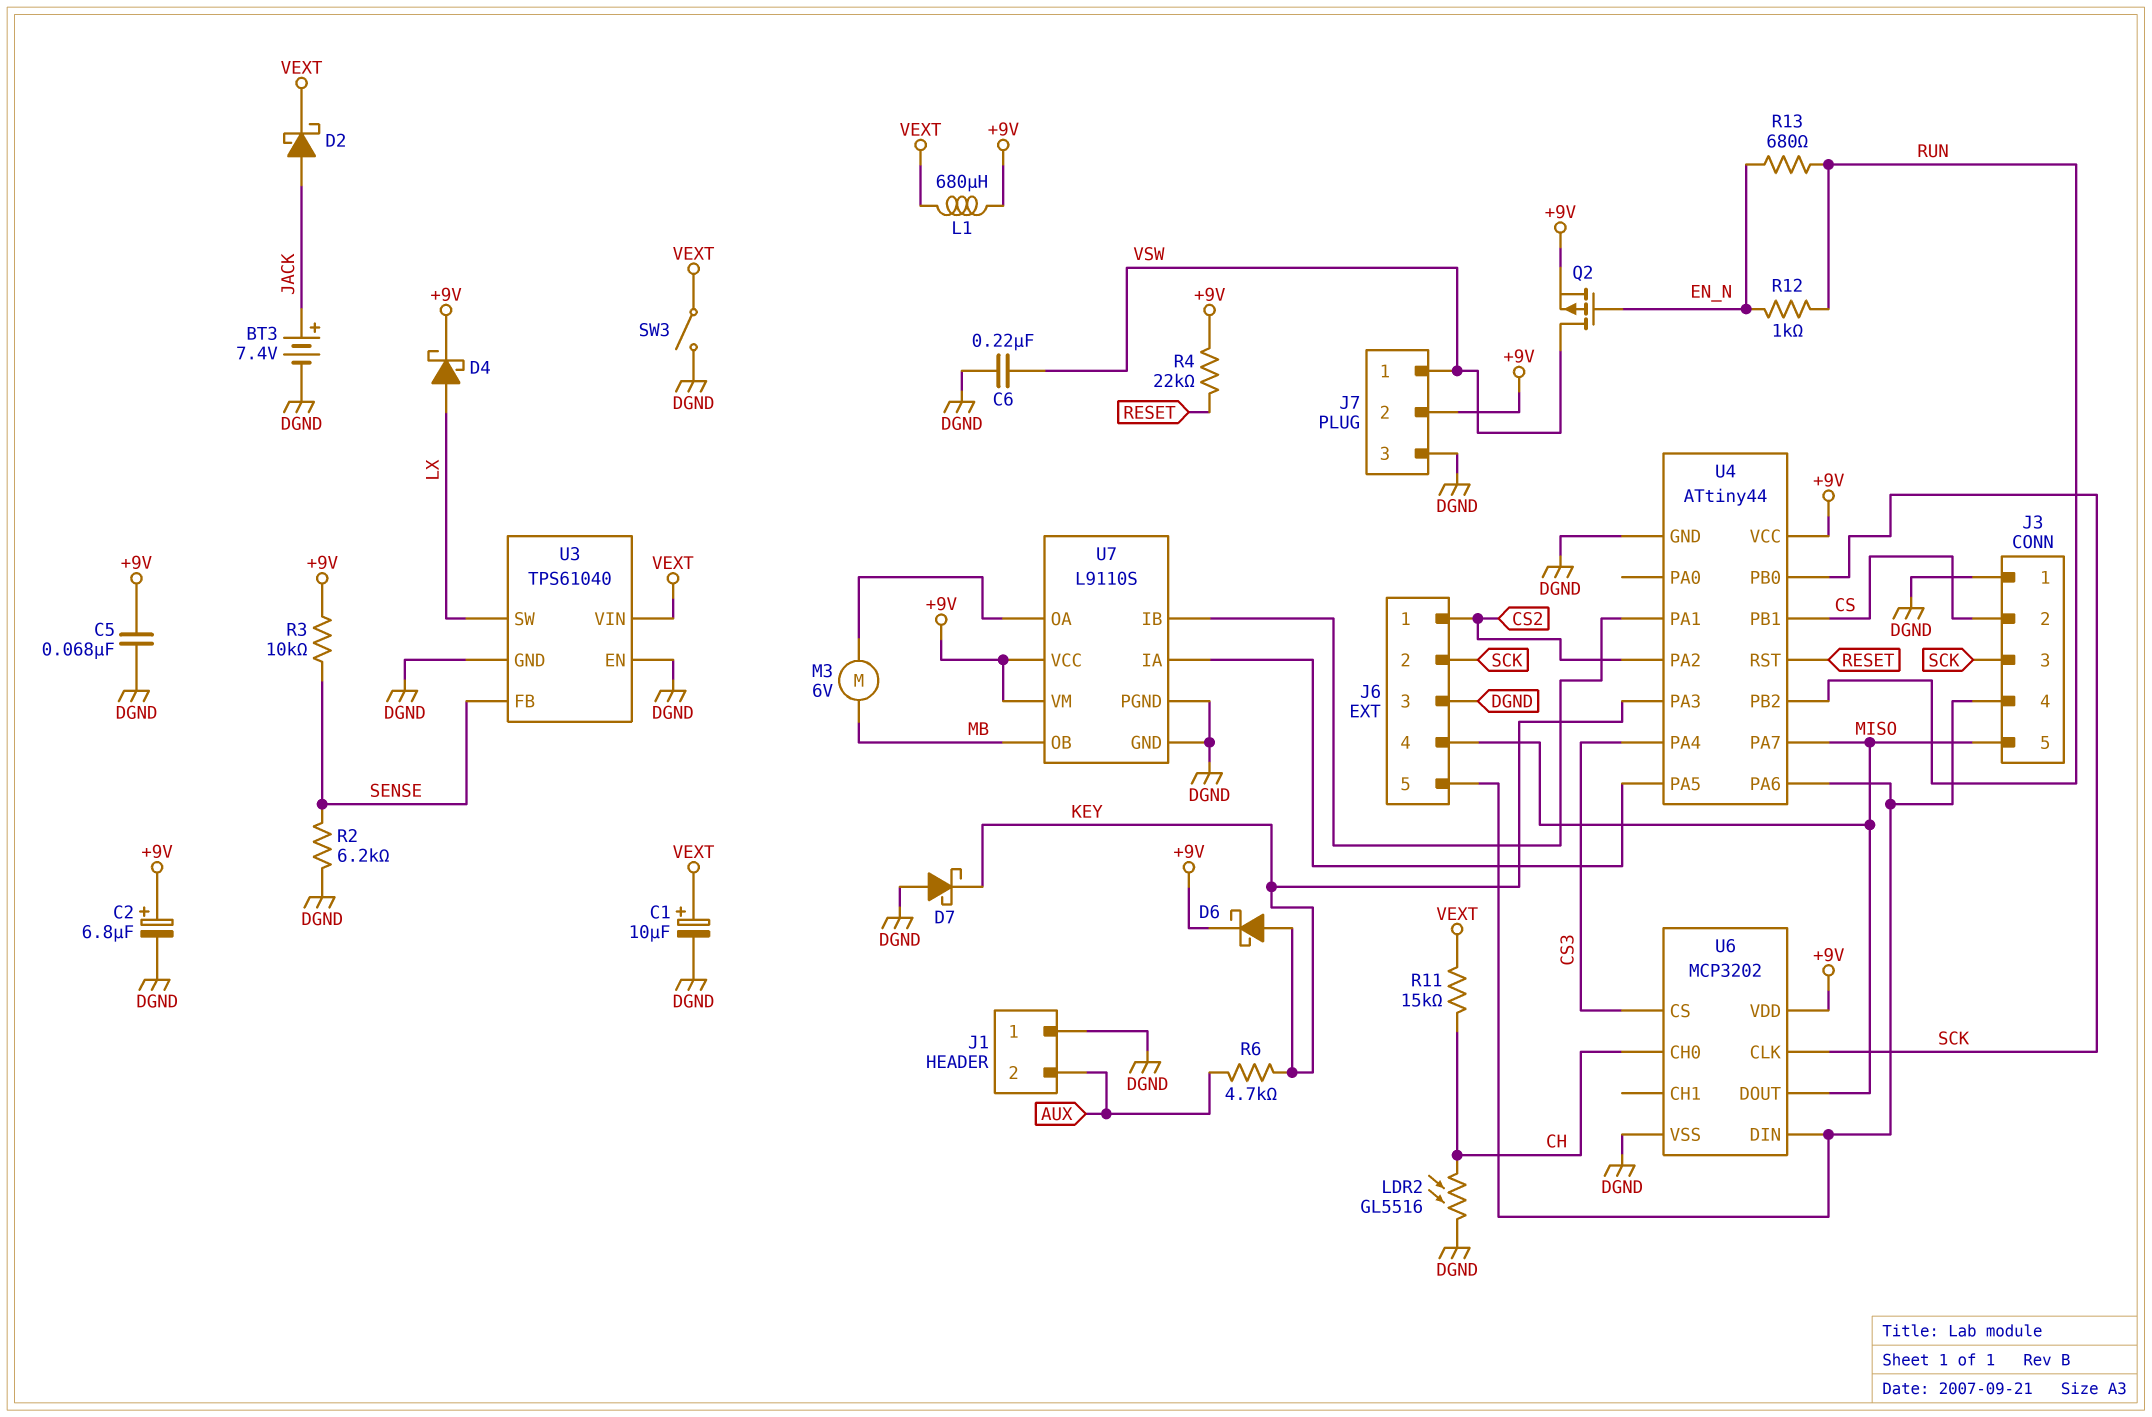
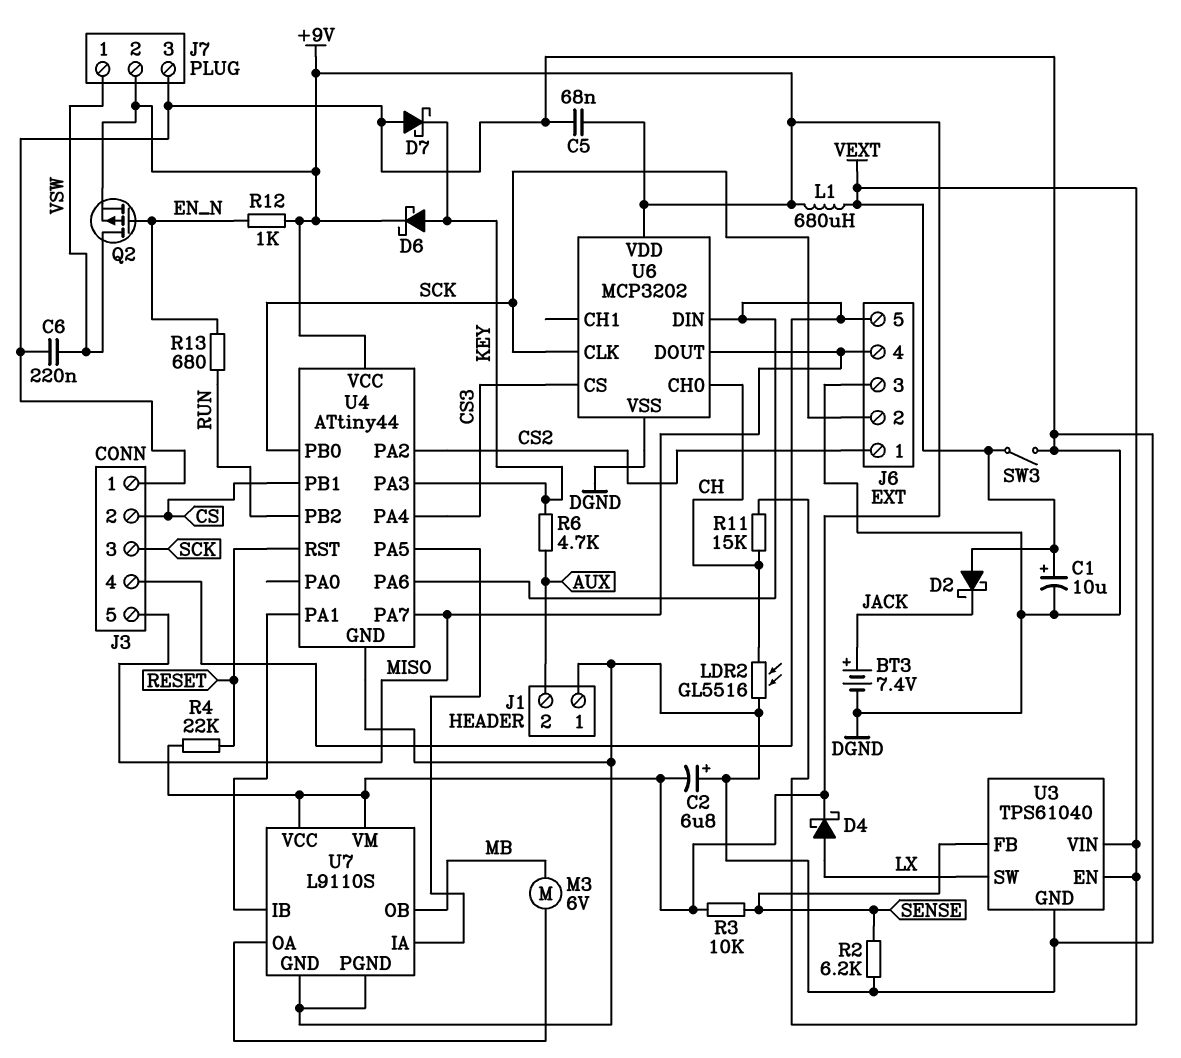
C2: 6.8uF (plus +9V, minus DGND) -> 6.8uF (plus DGND, minus +9V)
D2: schottky (A JACK, K VEXT) -> schottky (A VEXT, K JACK)
R12: 1k (EN_N, RUN) -> 1k (+9V, EN_N)
U3 pin EN: DGND -> VEXT

